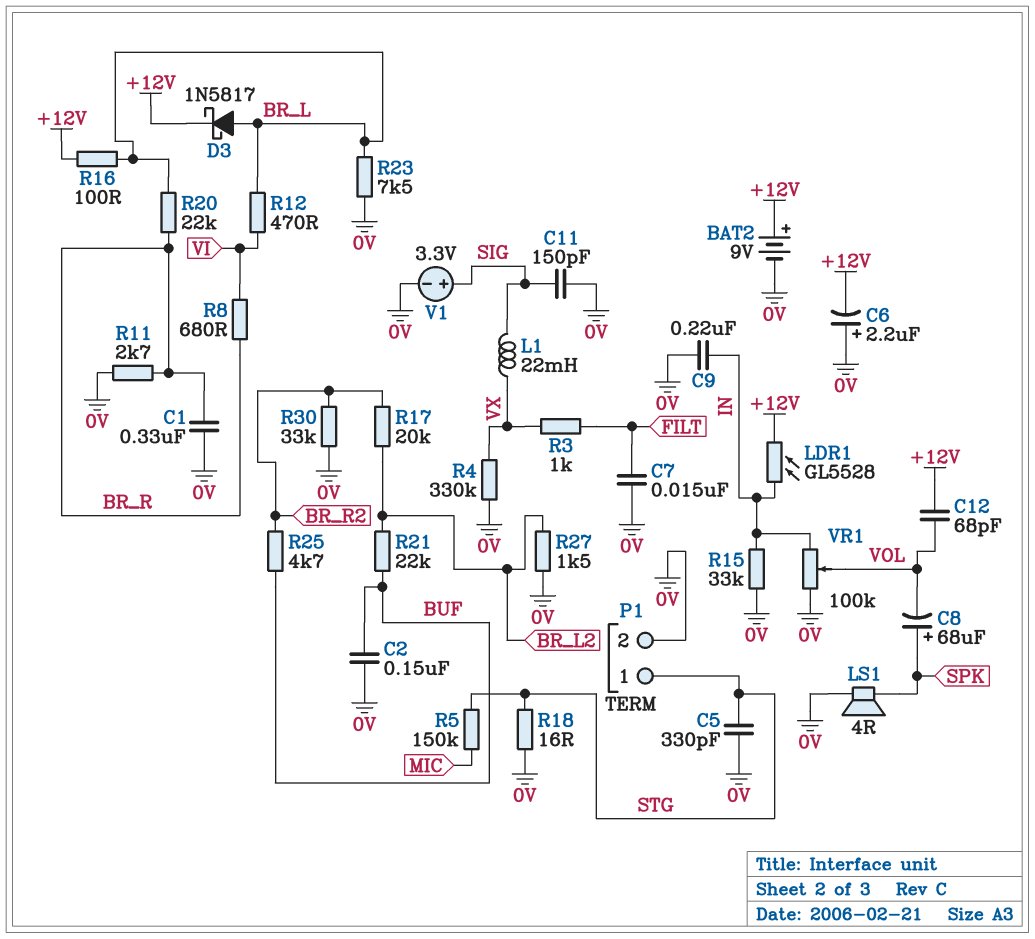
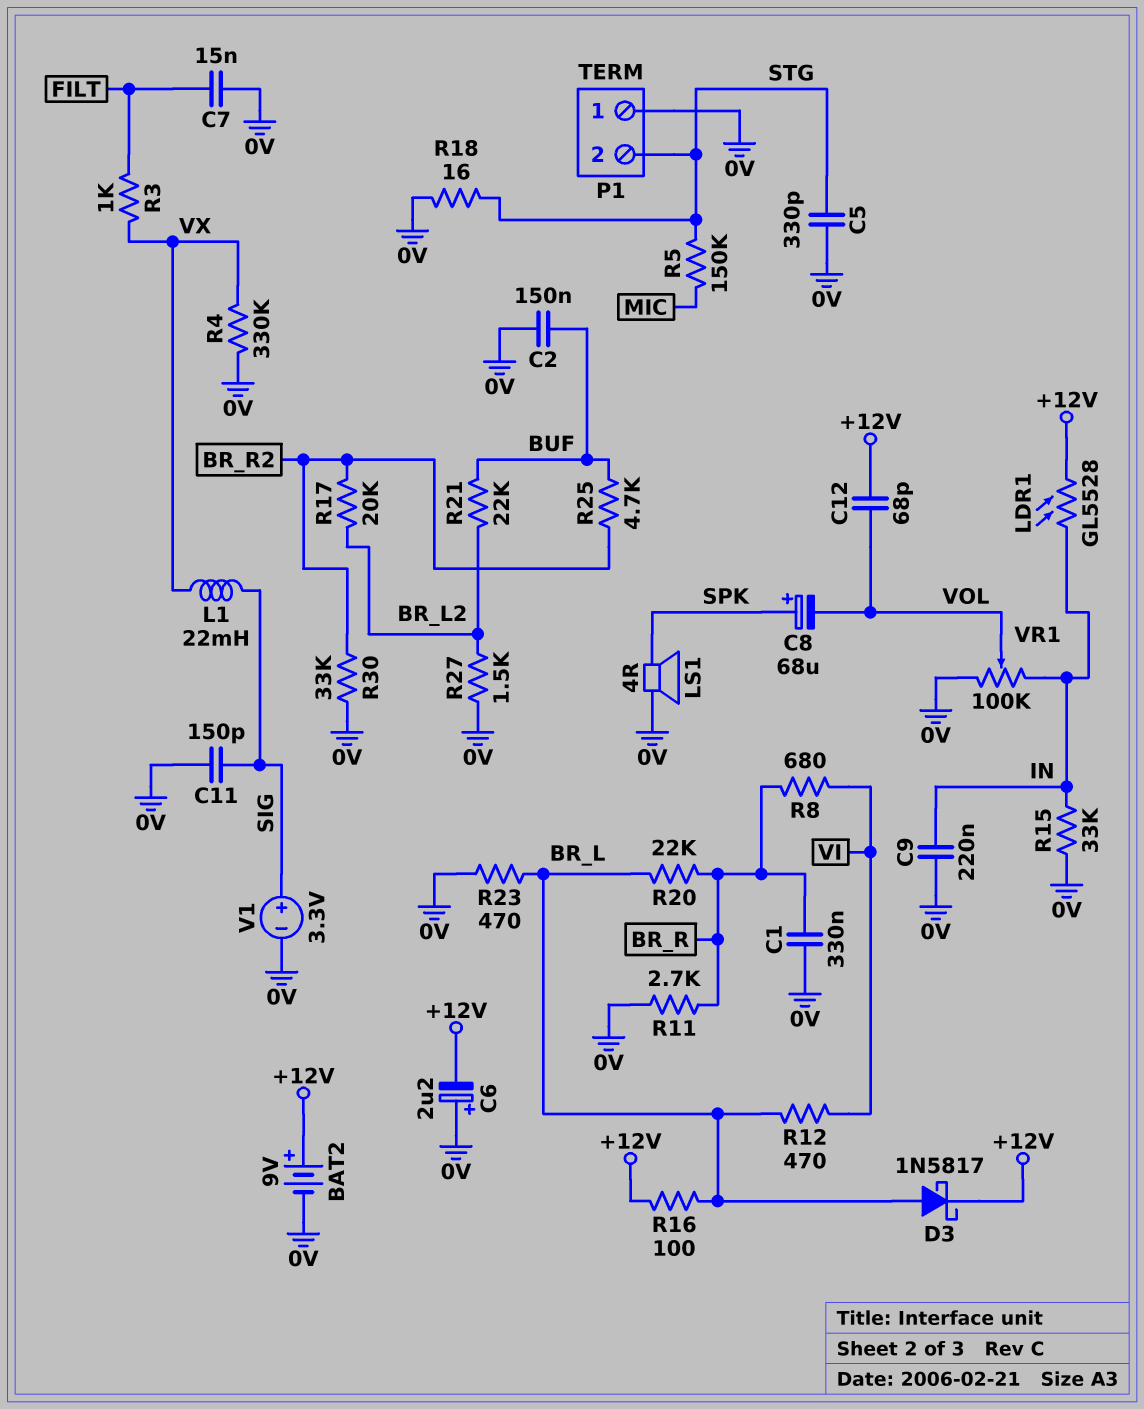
P1 pin 1: STG -> 0V
P1 pin 2: 0V -> STG
R23: 7.5k (0V, BR_L) -> 470 (0V, BR_L)

